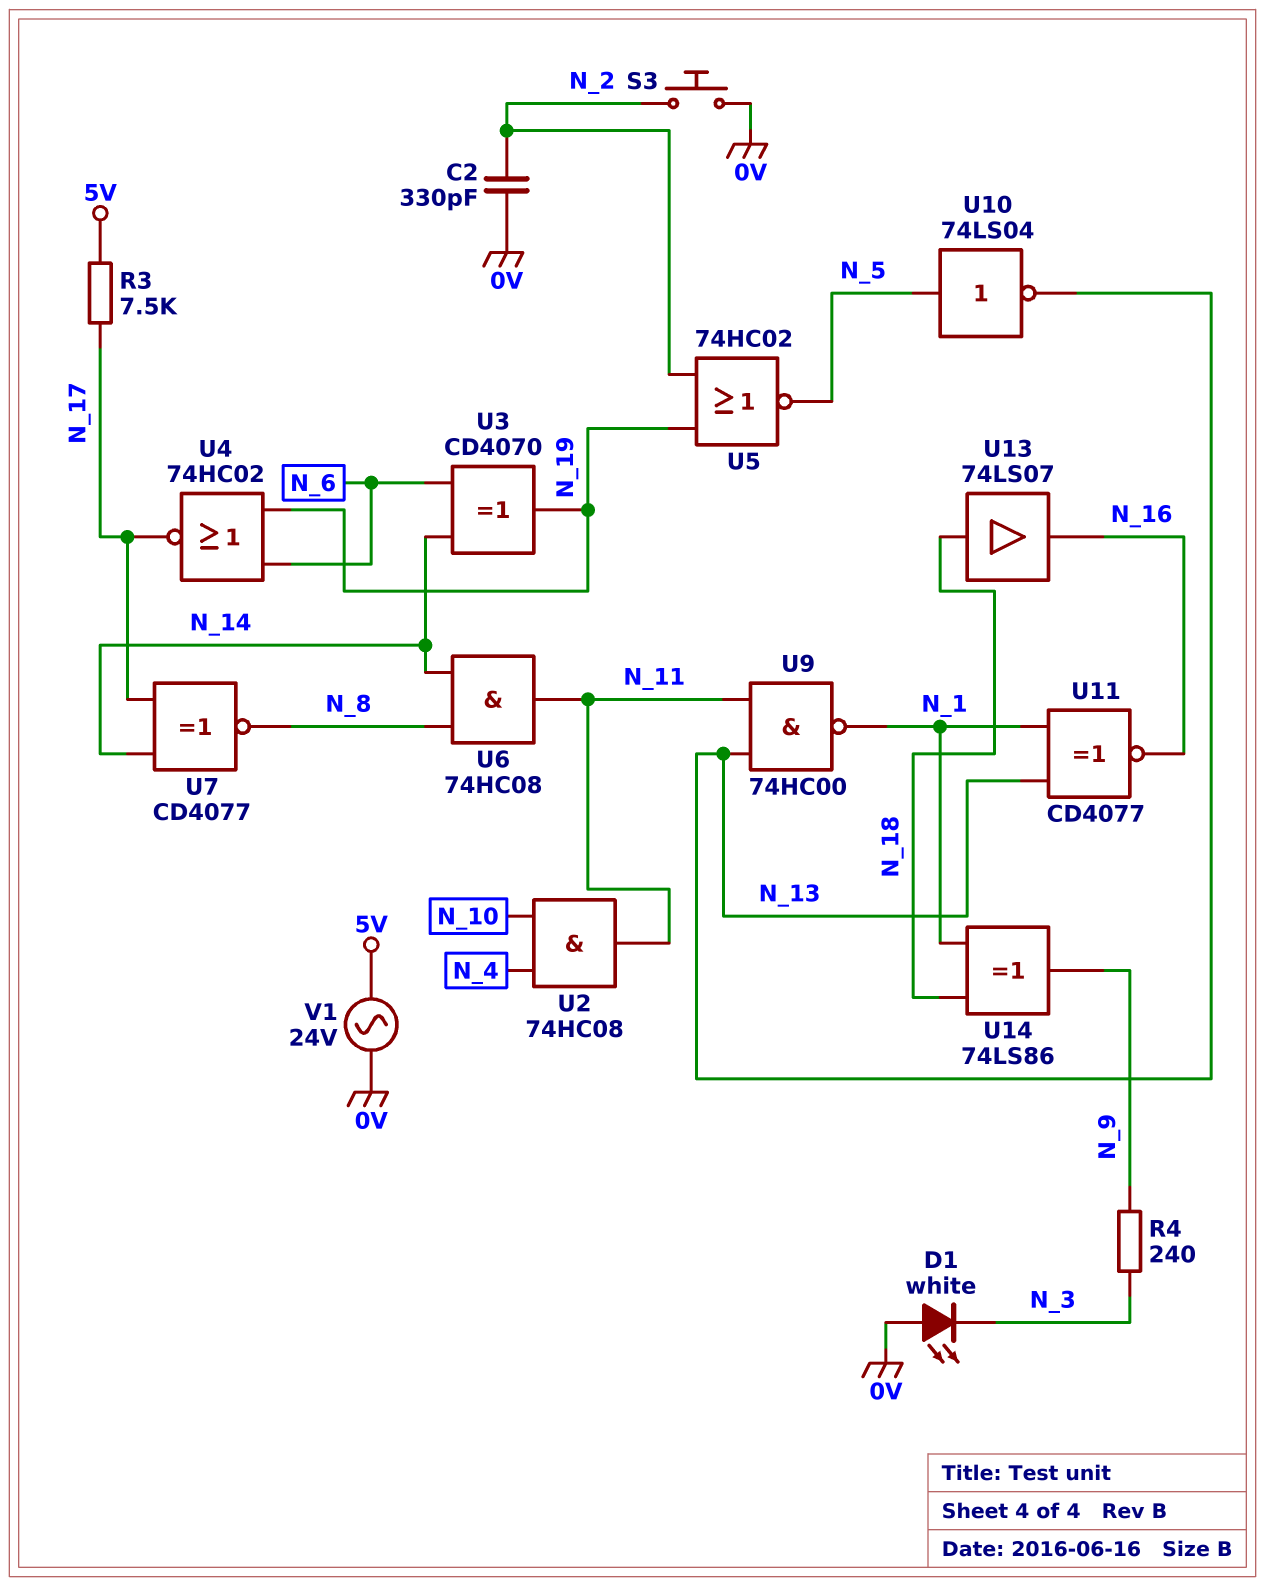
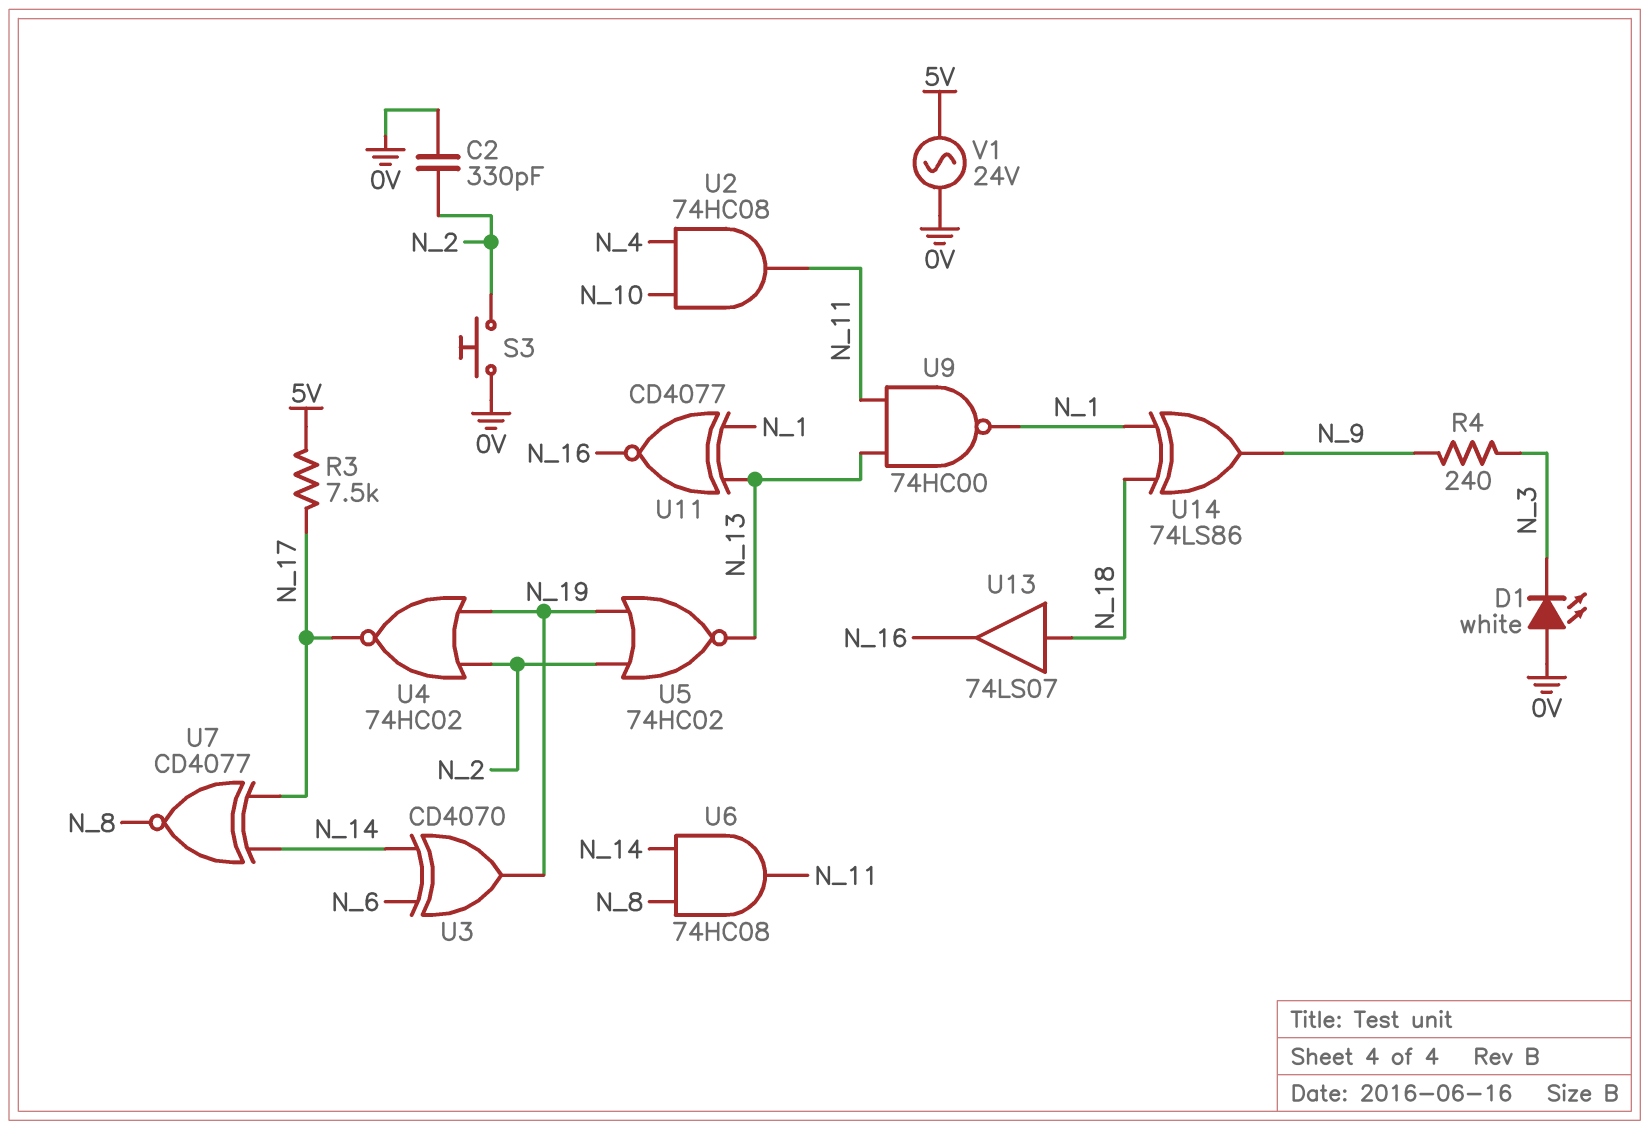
U4: NOR 74HC02 (in N_6, in N_19, out N_17) -> NOR 74HC02 (in N_2, in N_19, out N_17)
U5: NOR 74HC02 (in N_2, in N_19, out N_5) -> NOR 74HC02 (in N_2, in N_19, out N_13)
U10: NOT 74LS04 (in N_5, out N_13) -> none

